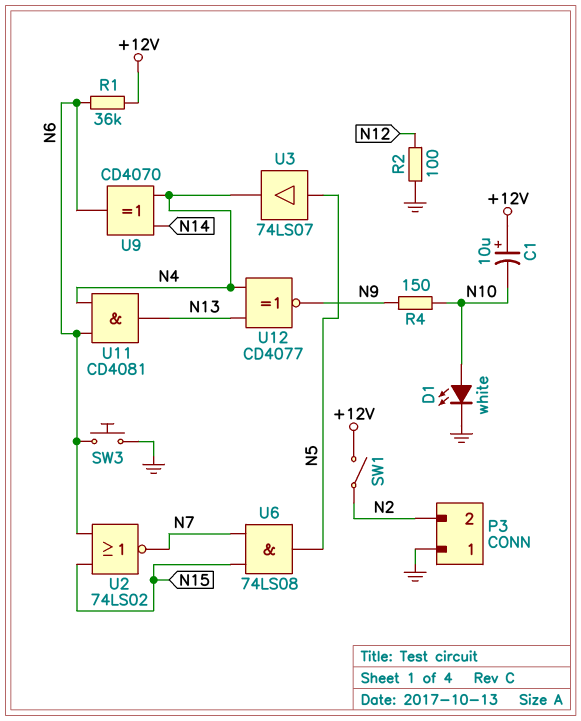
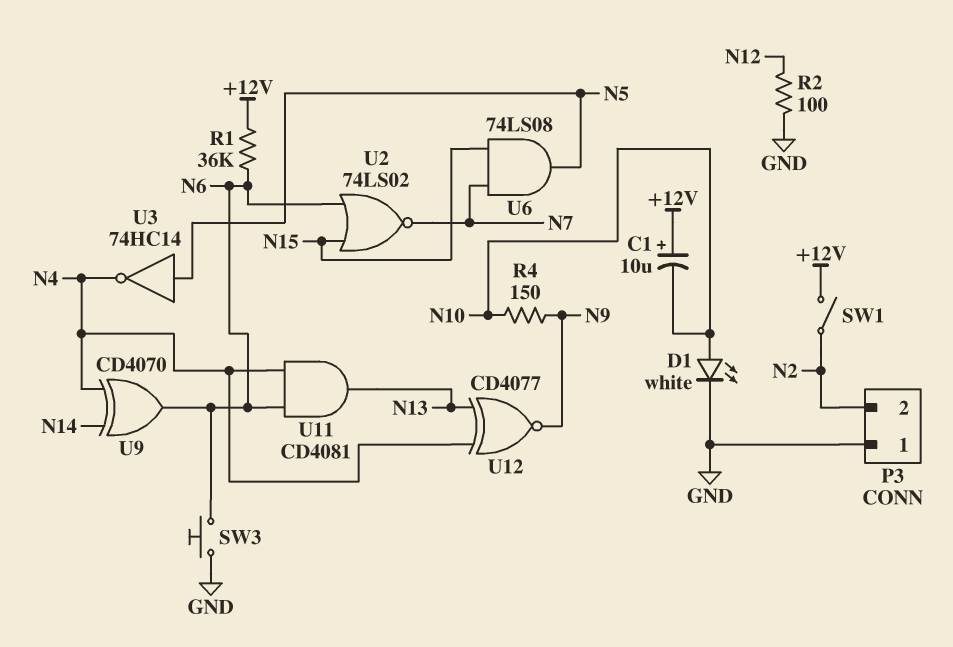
U3: buffer 74LS07 (in N5, out N4) -> NOT 74HC14 (in N5, out N4)

